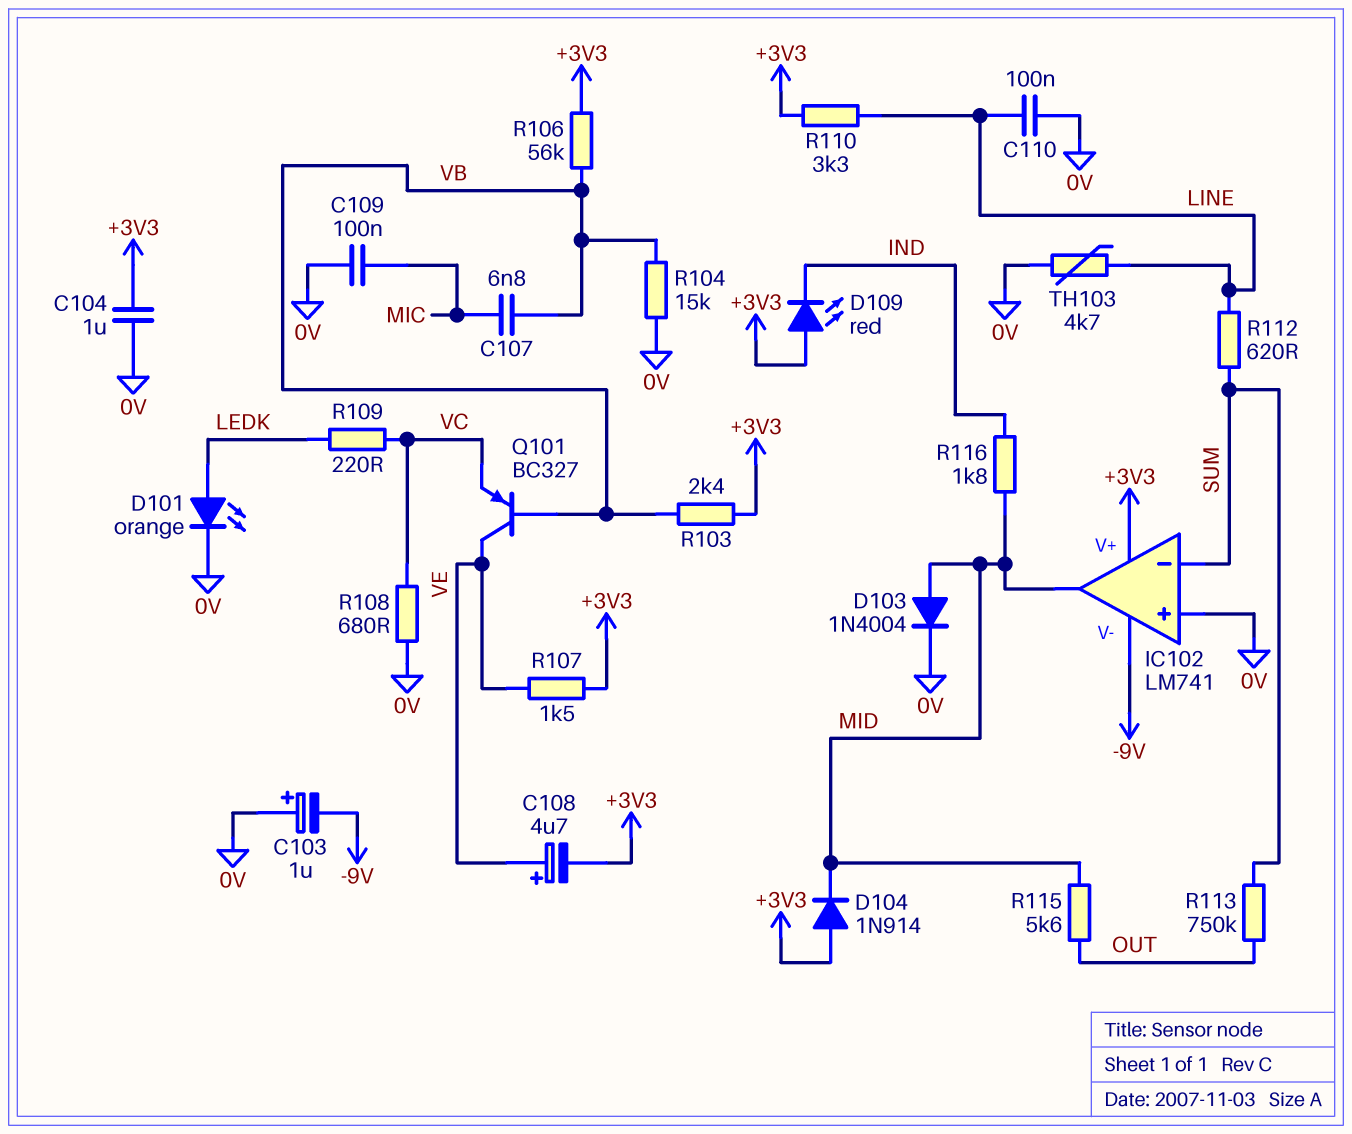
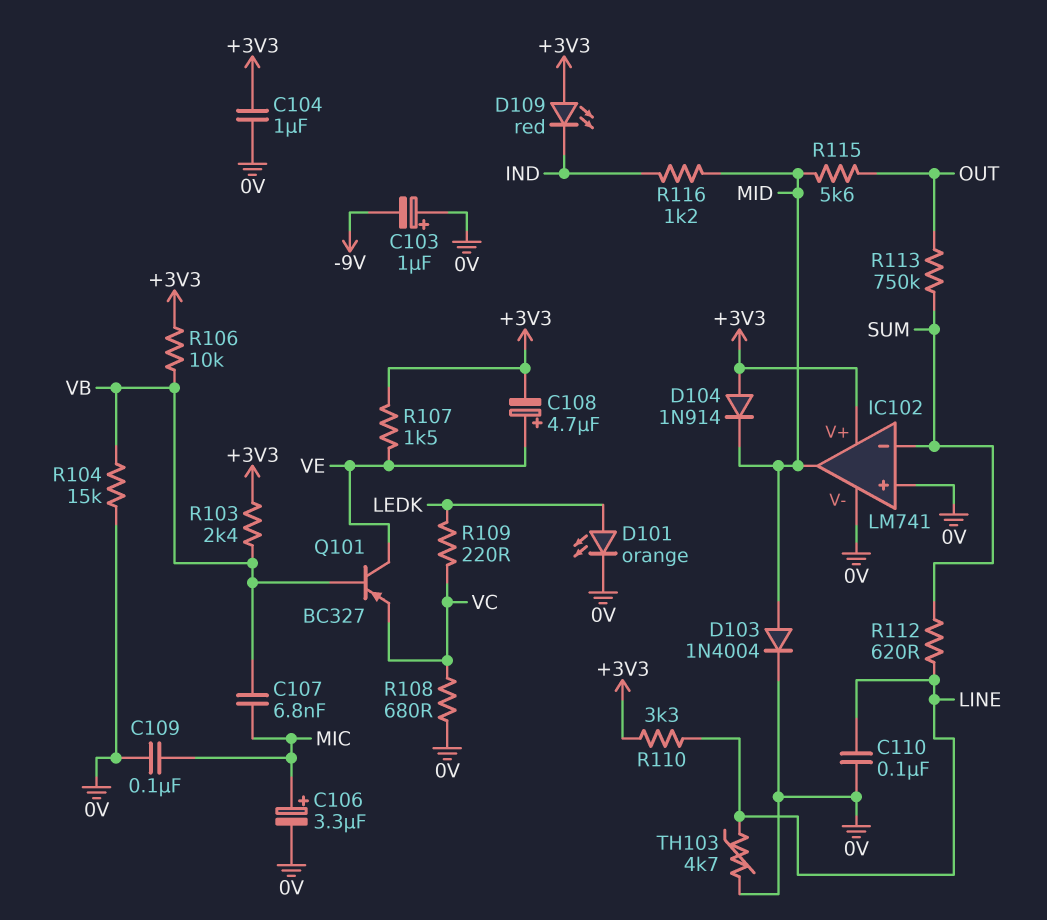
C106: none -> 3.3uF (plus MIC, minus 0V)
IC102 pin V-: -9V -> 0V
R106: 56k (+3V3, VB) -> 10k (+3V3, VB)
R116: 1.8k (IND, MID) -> 1.2k (IND, MID)

